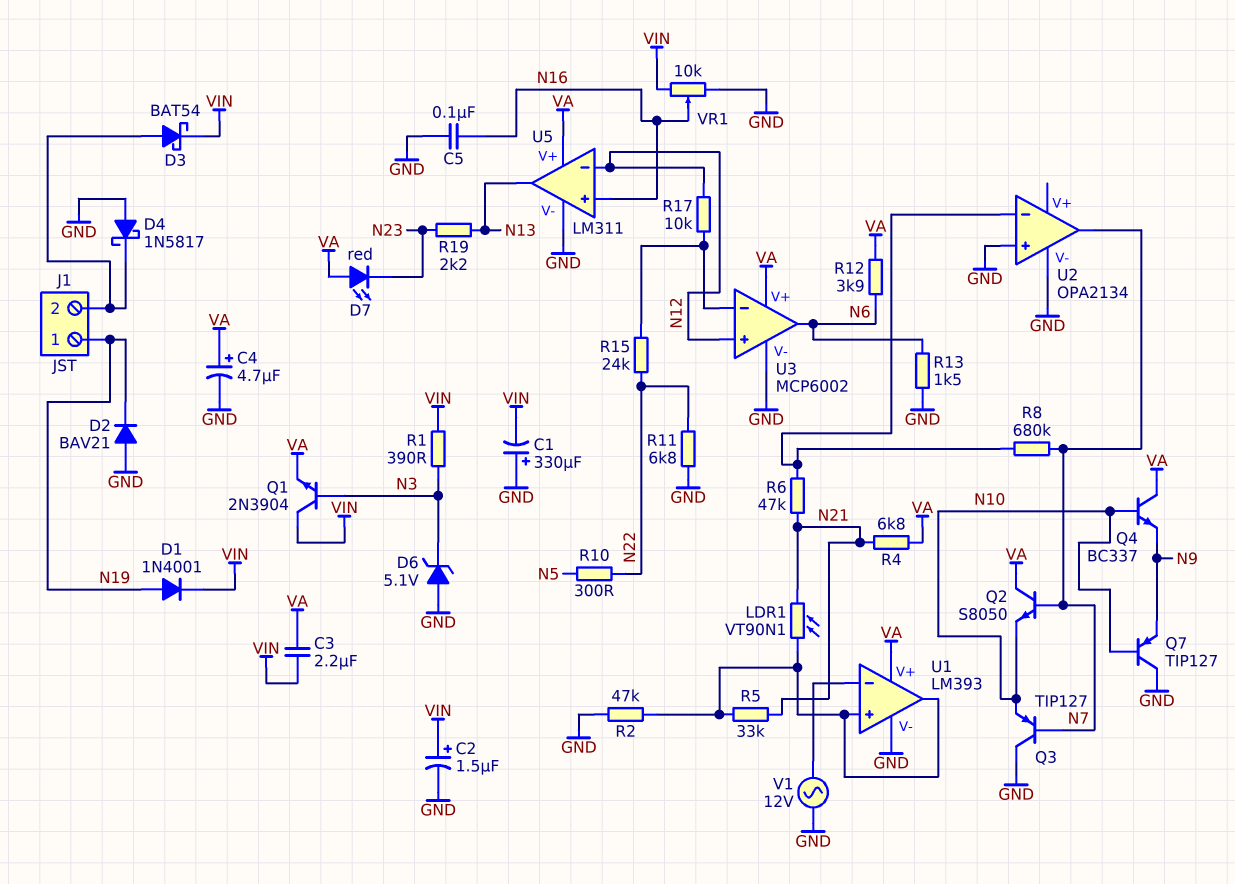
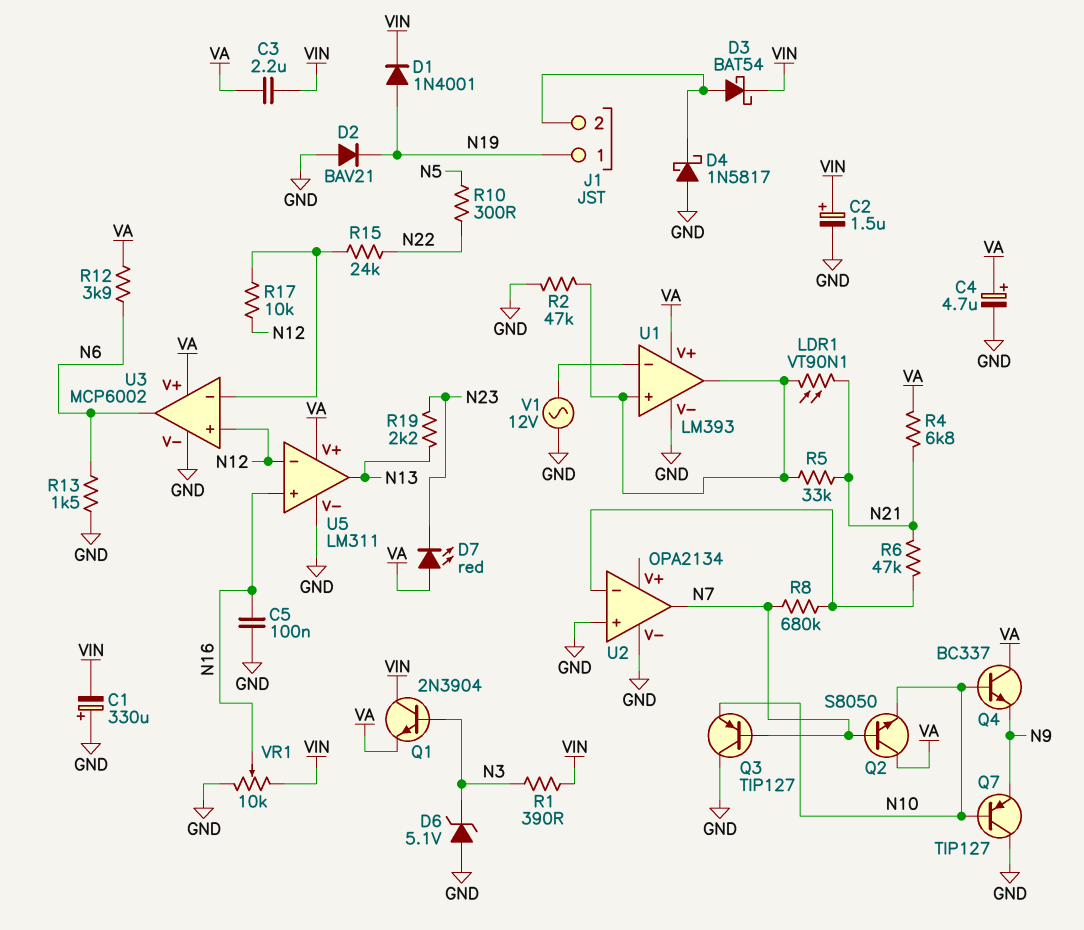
R11: 6.8k (GND, N22) -> none

